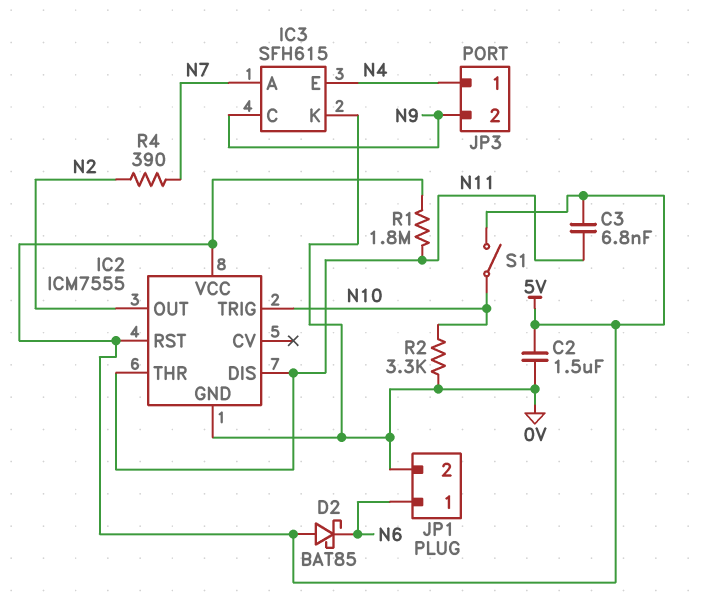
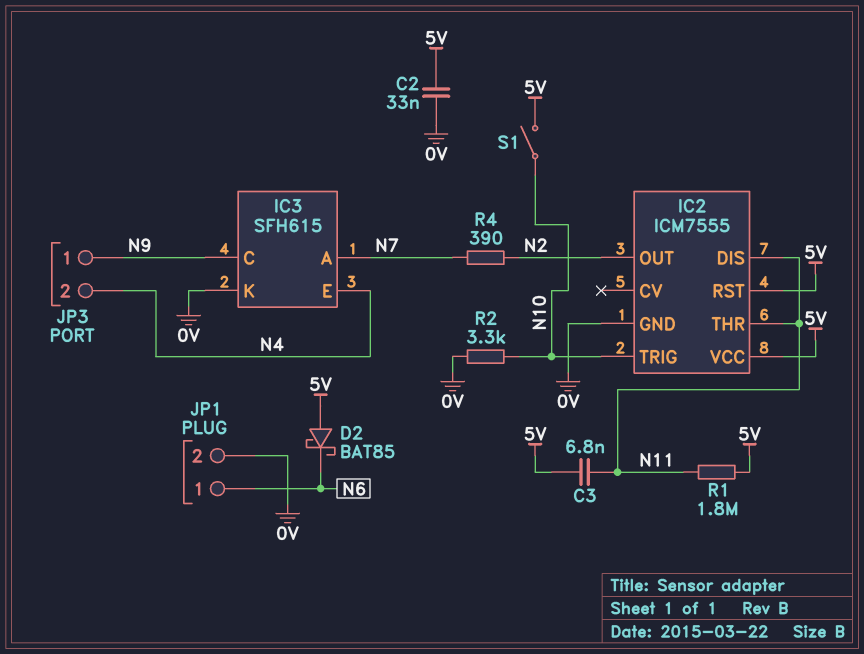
C2: 1.5uF (0V, 5V) -> 33nF (0V, 5V)
JP3 pin 1: N4 -> N9
JP3 pin 2: N9 -> N4

